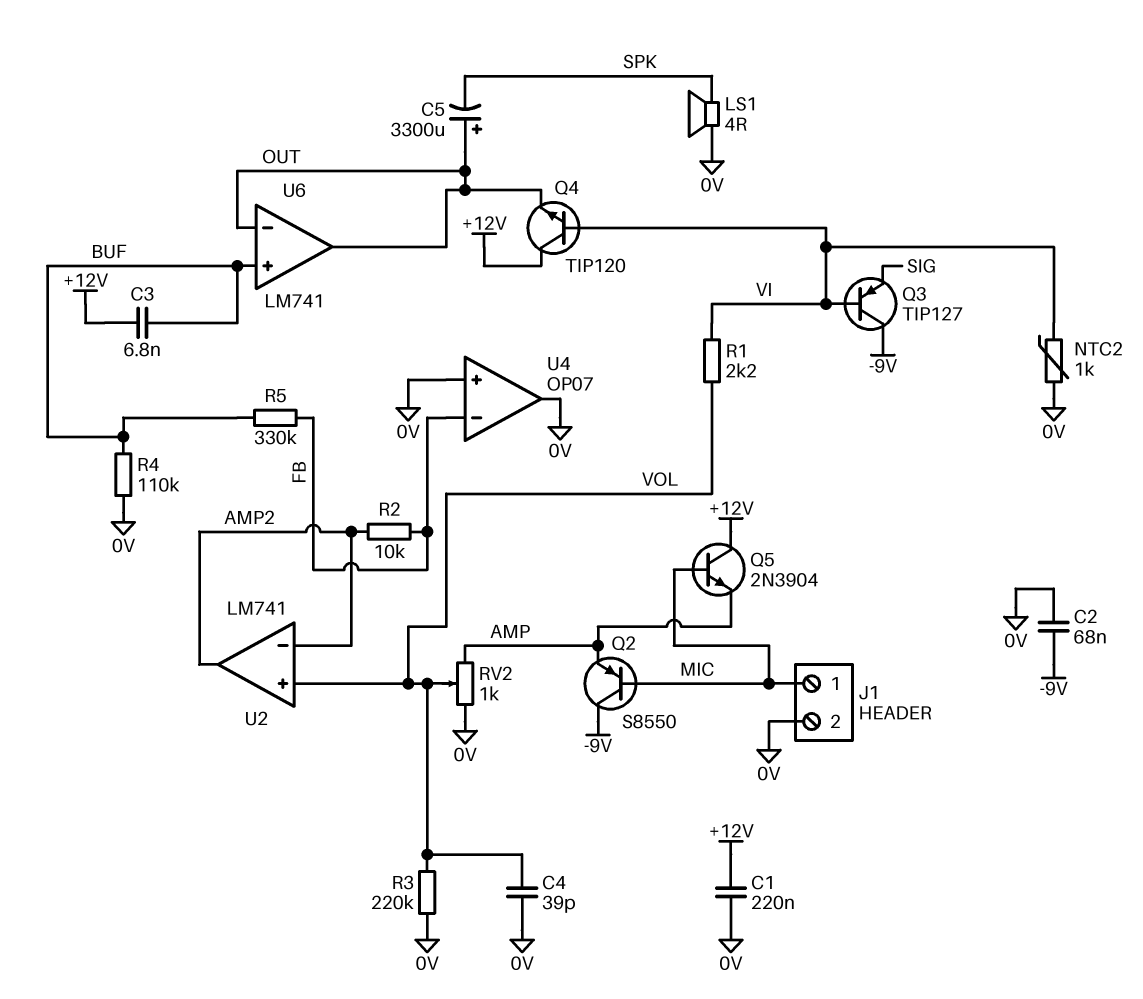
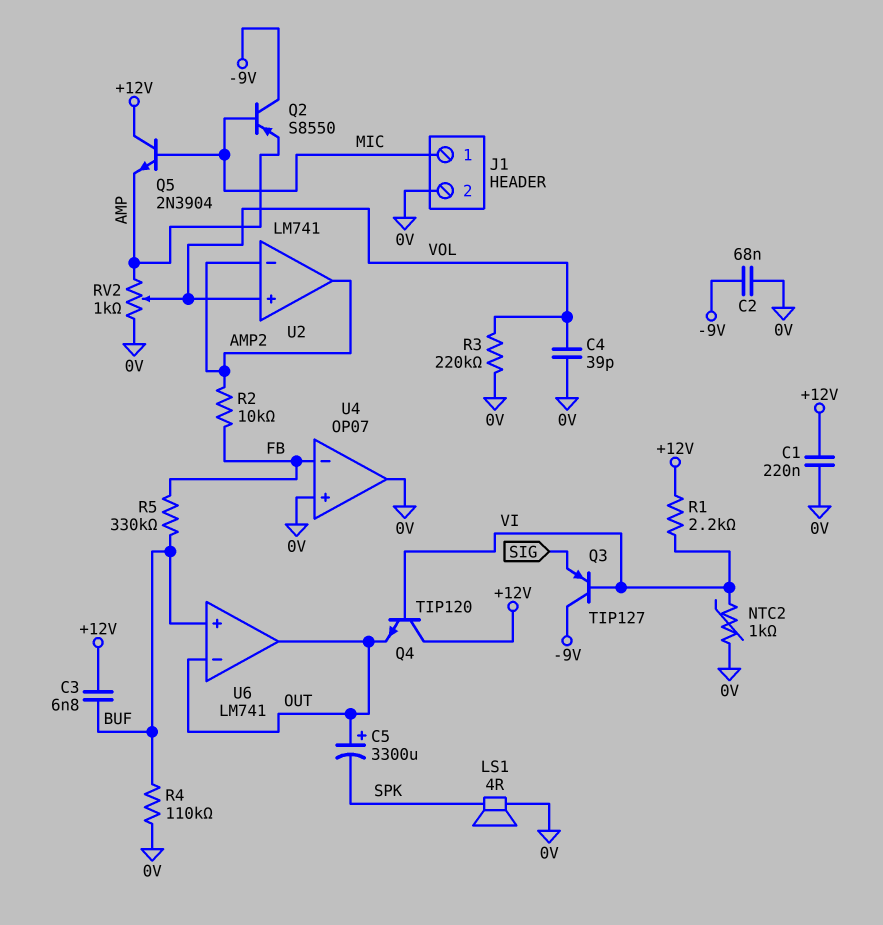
R1: 2.2k (VI, VOL) -> 2.2k (+12V, VI)

